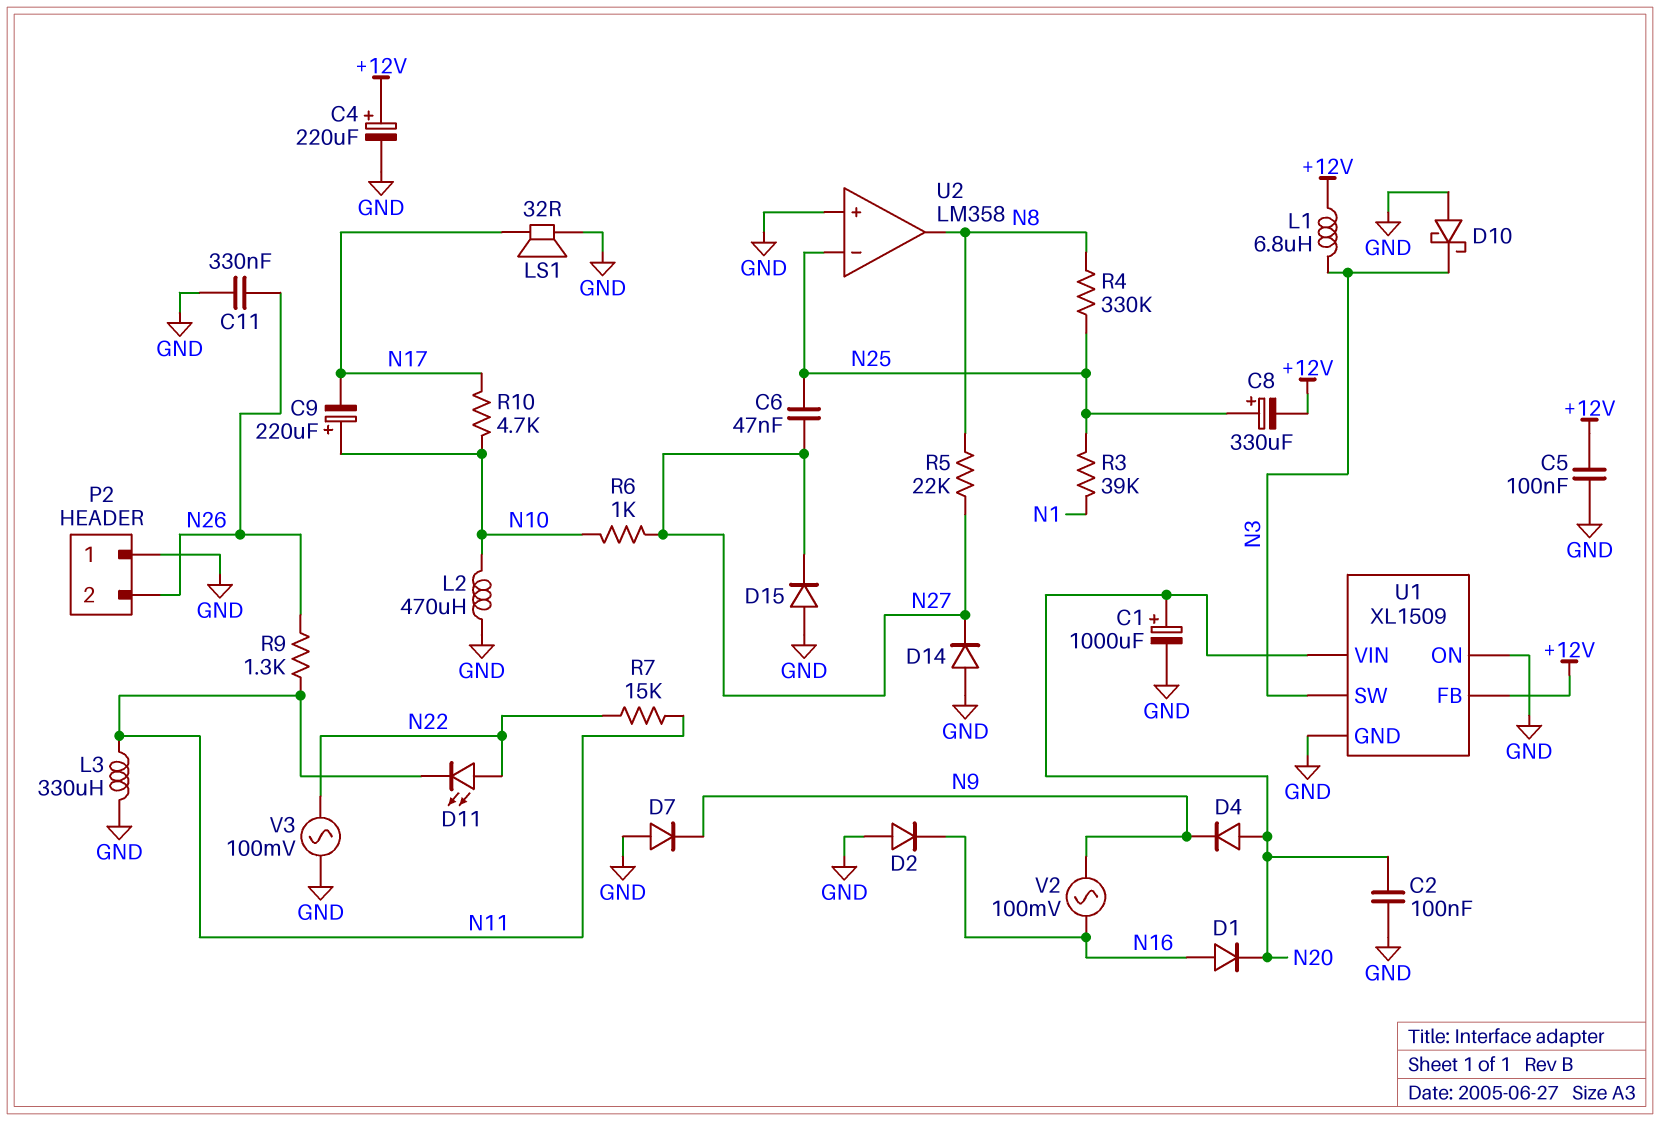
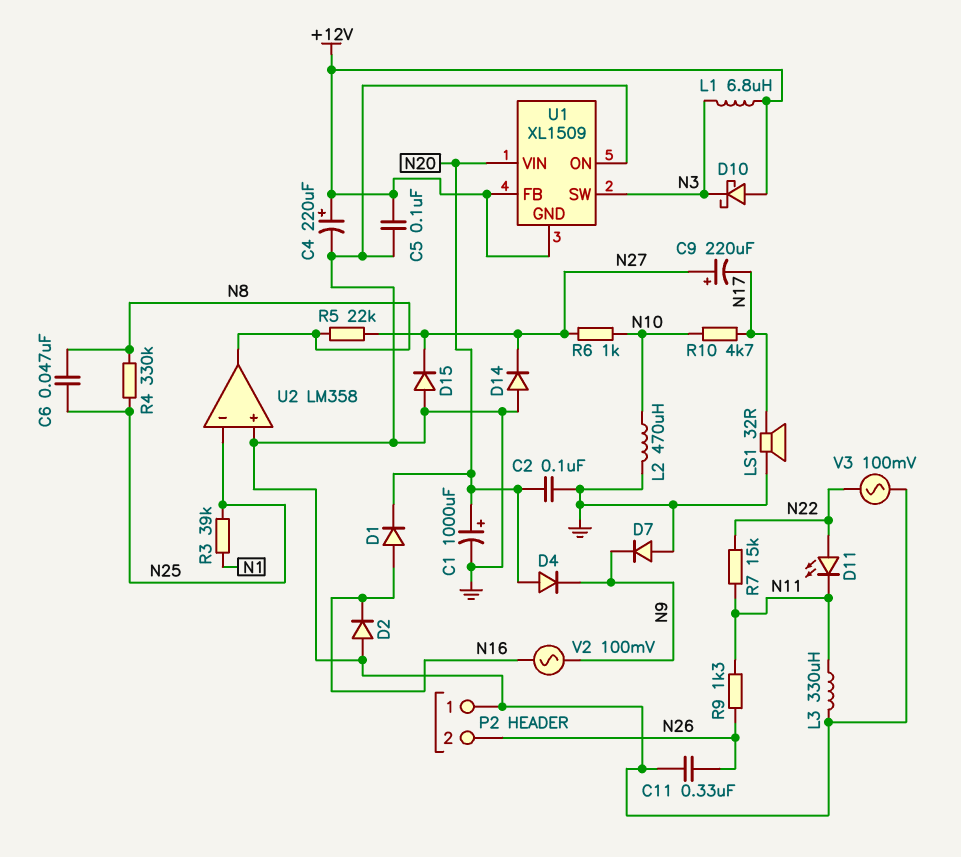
C6: 47nF (N25, N27) -> 47nF (N8, N25)
C8: 330uF (plus N25, minus +12V) -> none
C9: 220uF (plus N10, minus N17) -> 220uF (plus N27, minus N17)
D10: schottky (A GND, K N3) -> schottky (A +12V, K N3)
U1 pin GND: GND -> +12V

